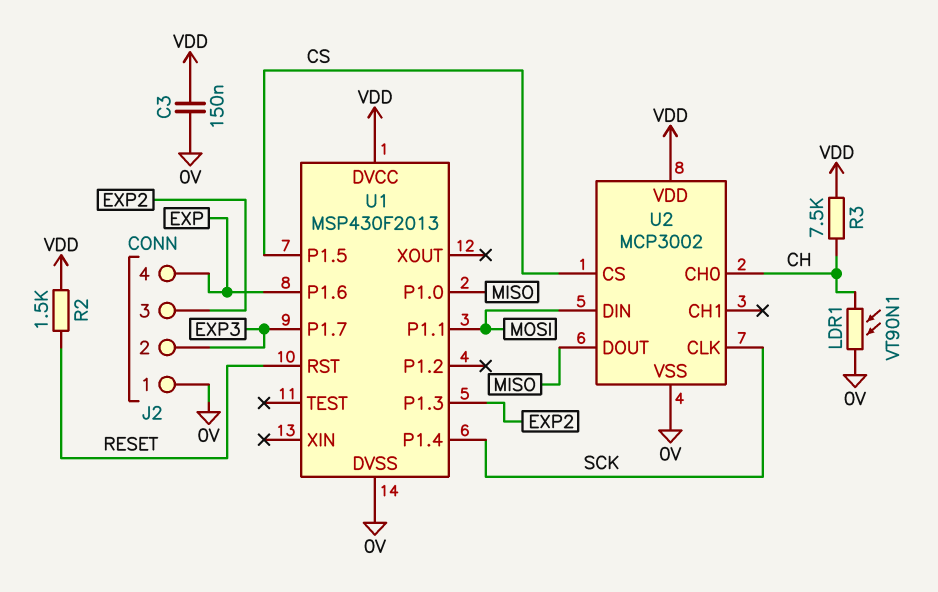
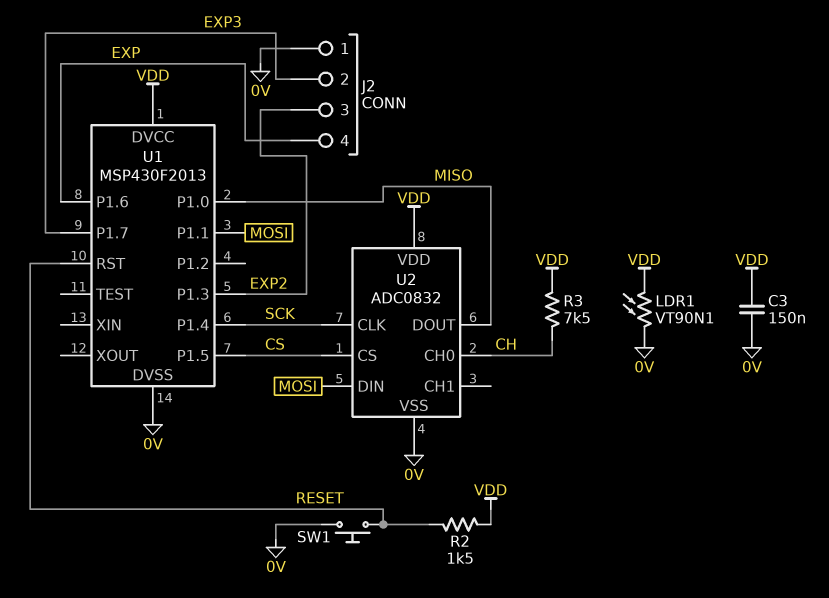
LDR1: VT90N1 (0V, CH) -> VT90N1 (0V, VDD)
SW1: none -> button (0V, RESET)
U2: MCP3002 -> ADC0832

